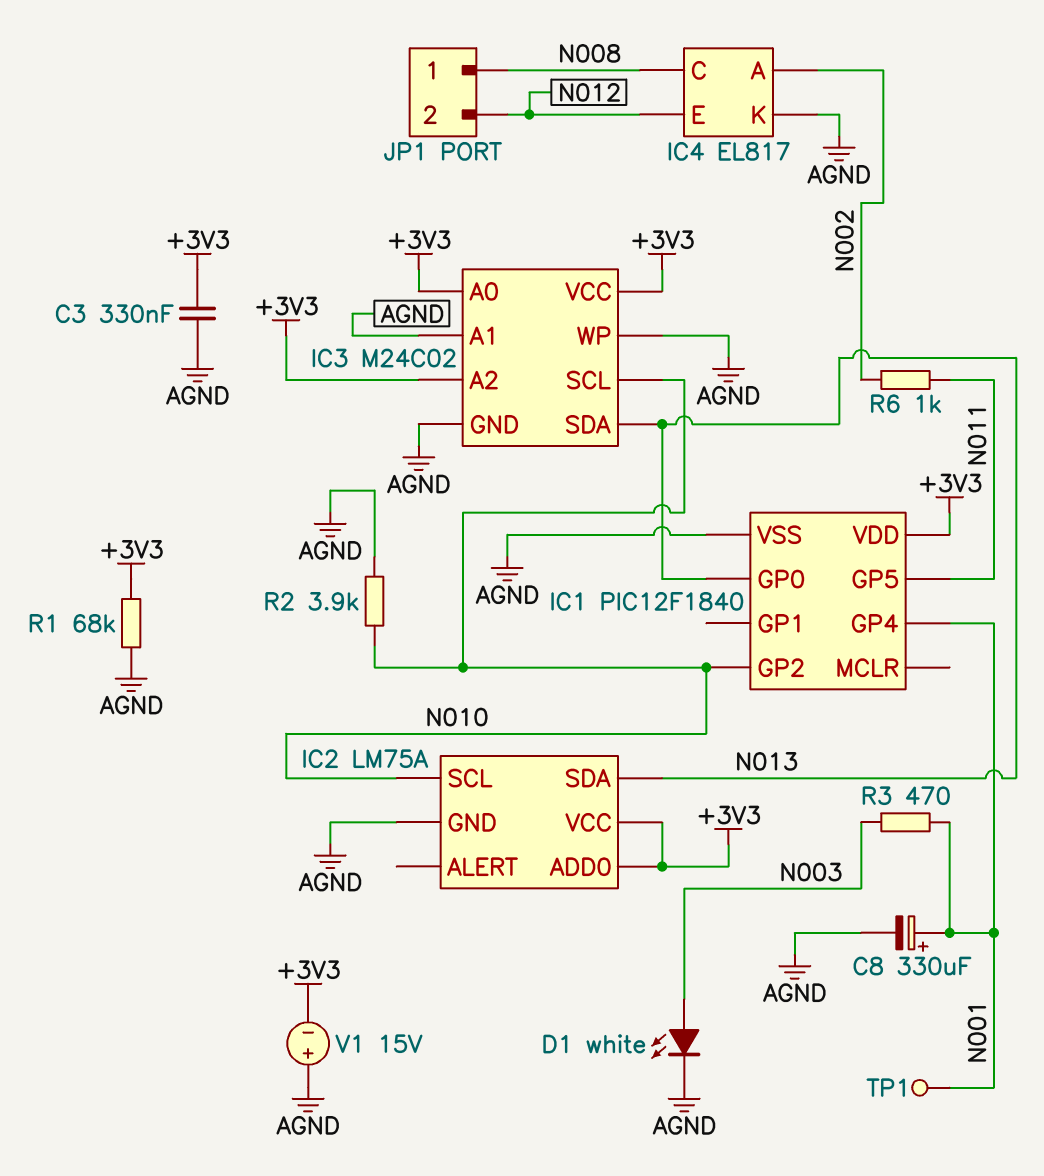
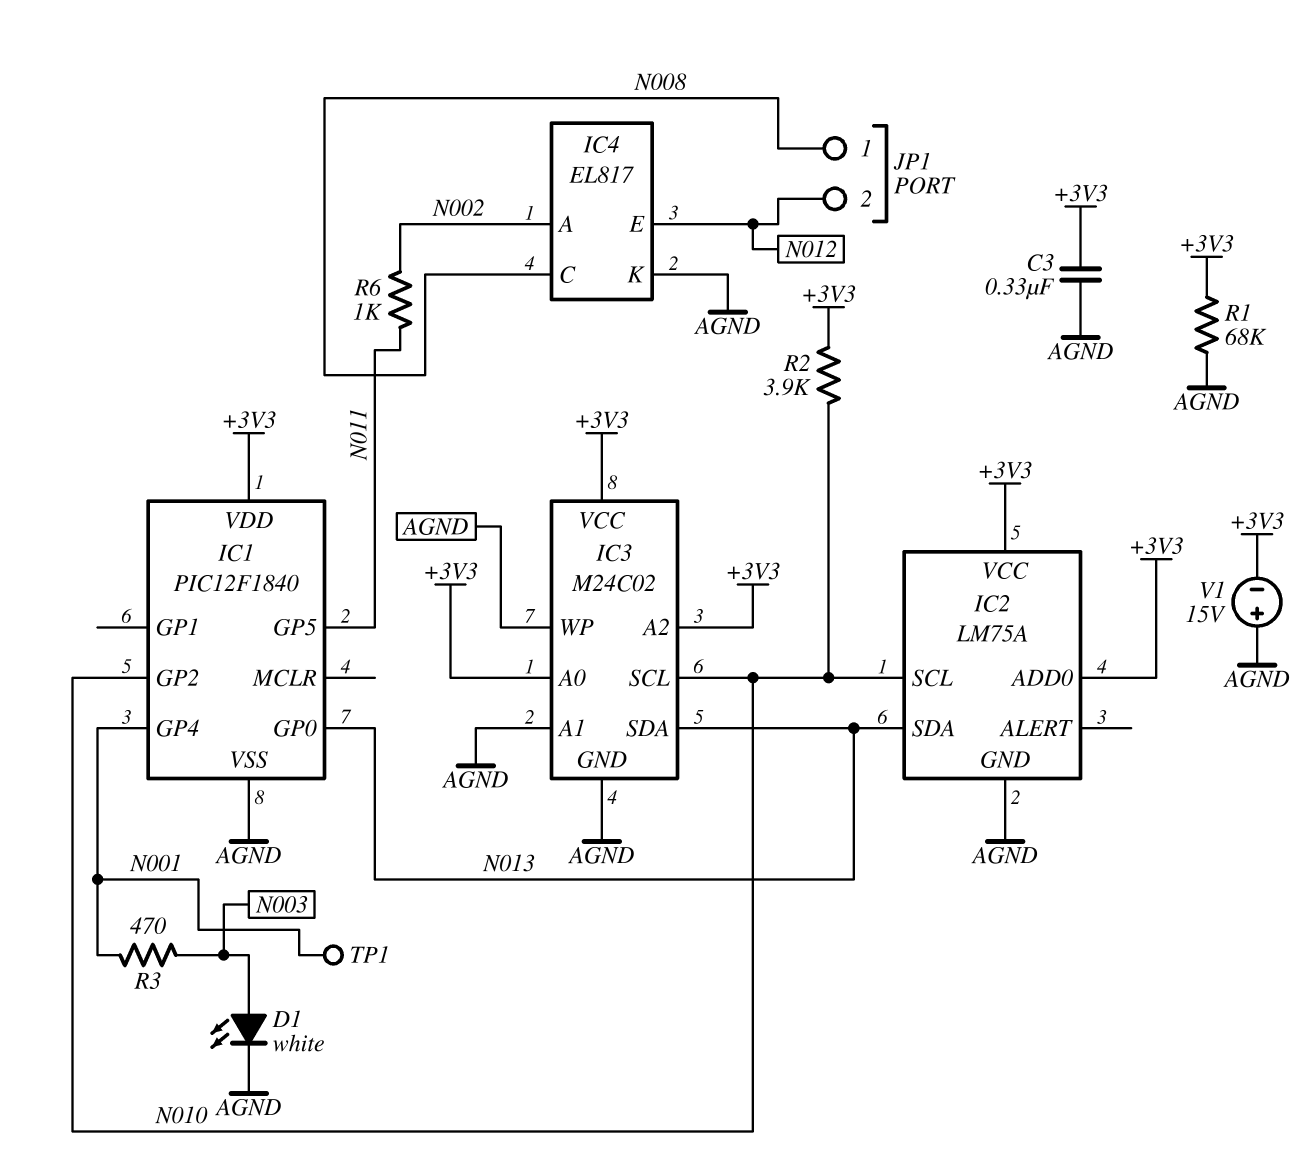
C8: 330uF (plus N001, minus AGND) -> none
R2: 3.9k (AGND, N010) -> 3.9k (+3V3, N010)

